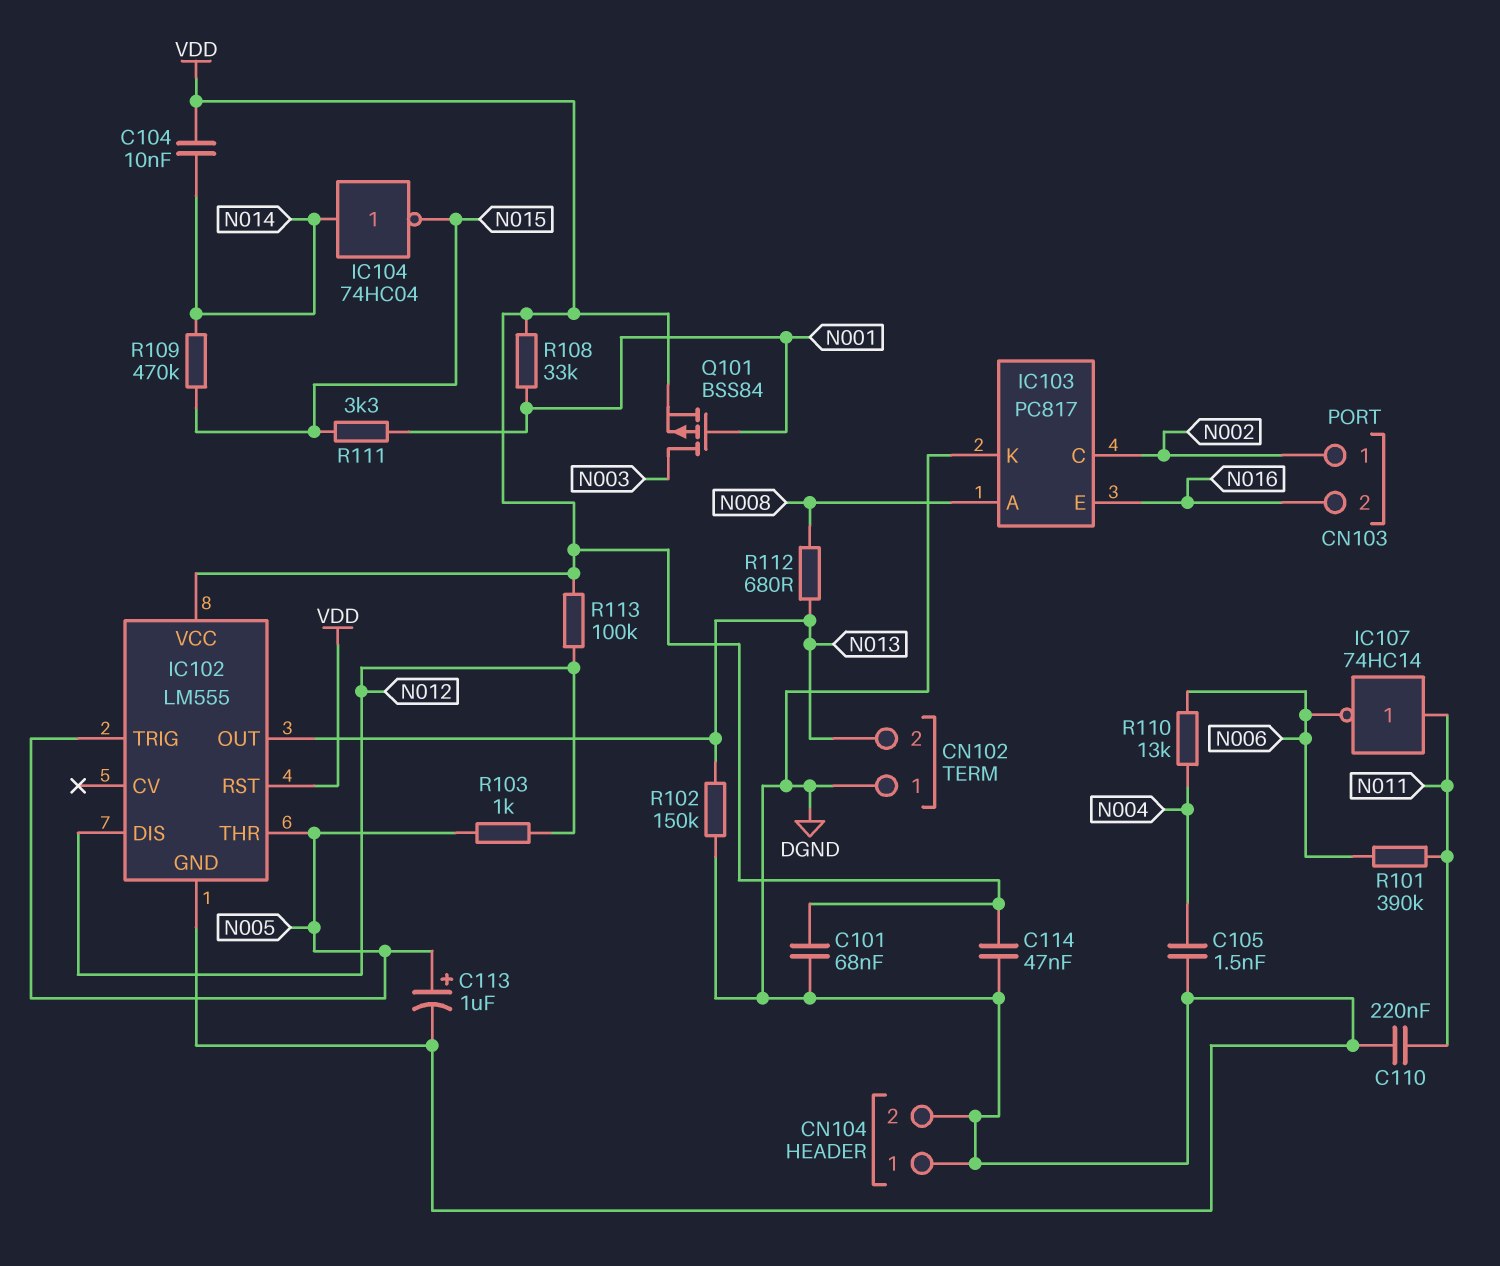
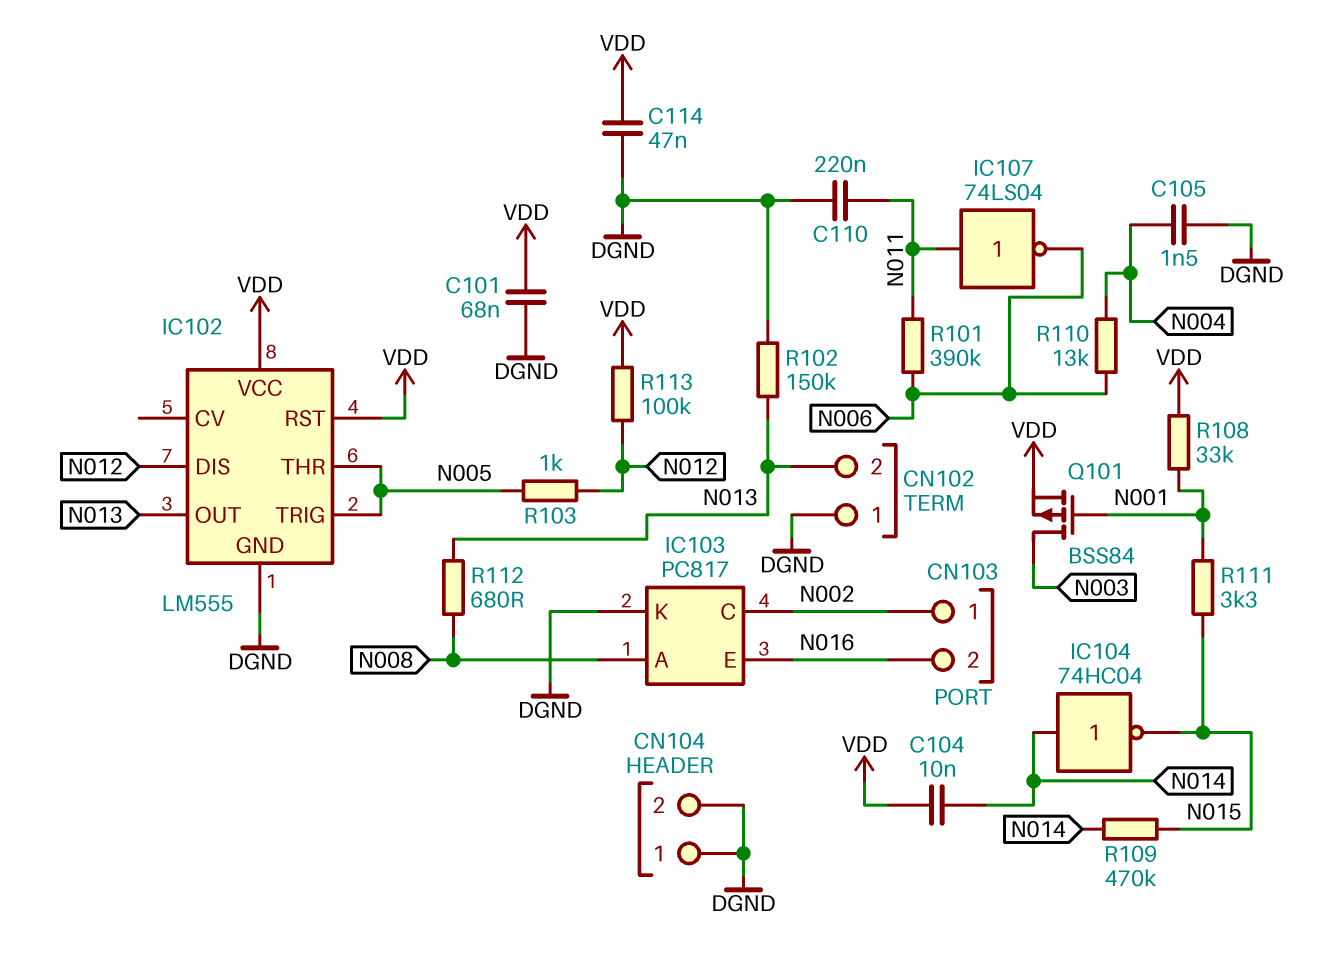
C113: 1uF (plus N005, minus DGND) -> none
IC107: NOT 74HC14 (in N011, out N006) -> NOT 74LS04 (in N011, out N006)

